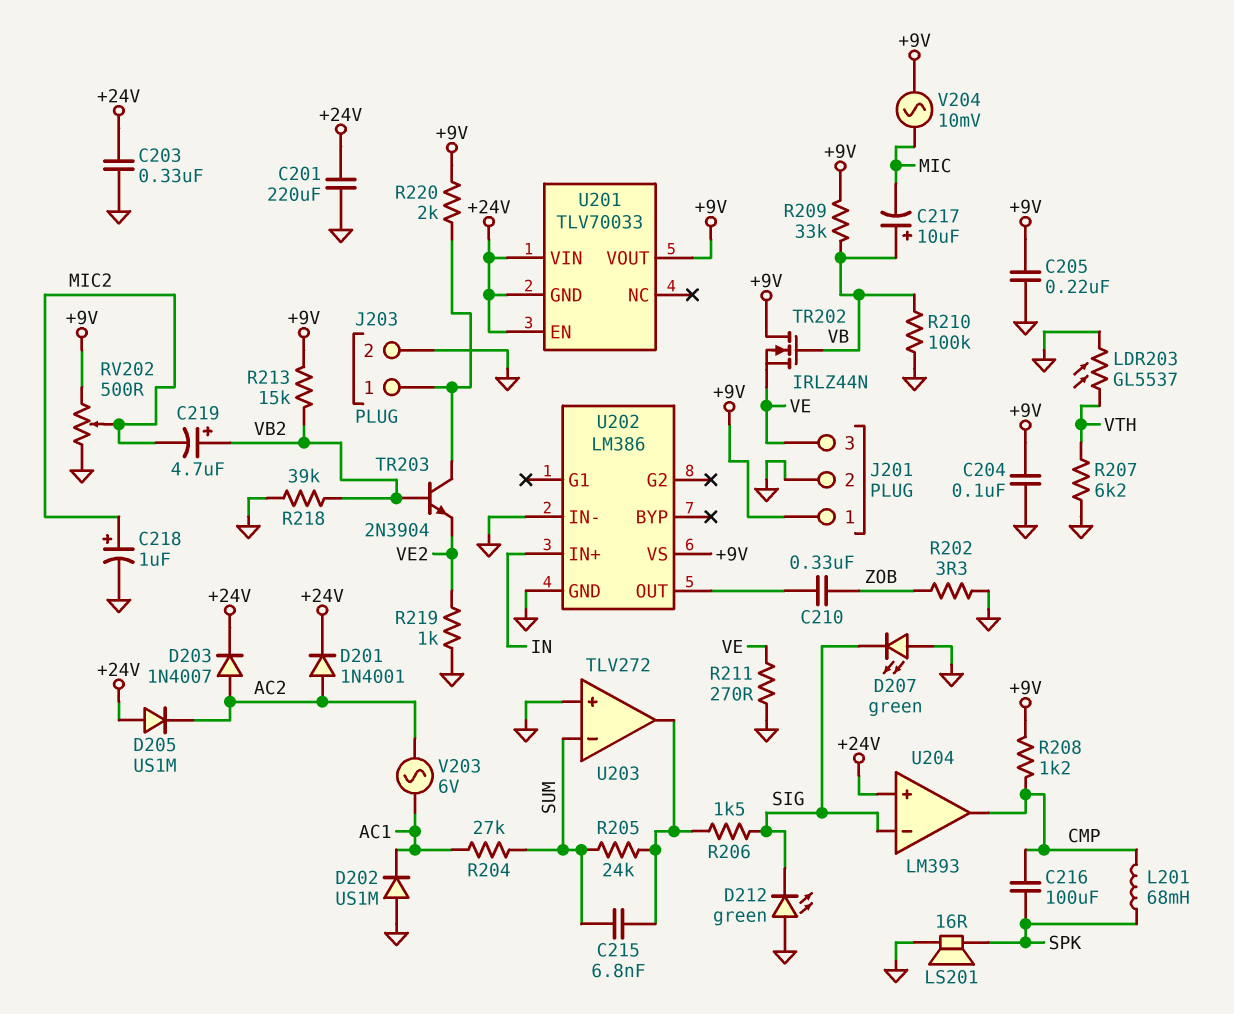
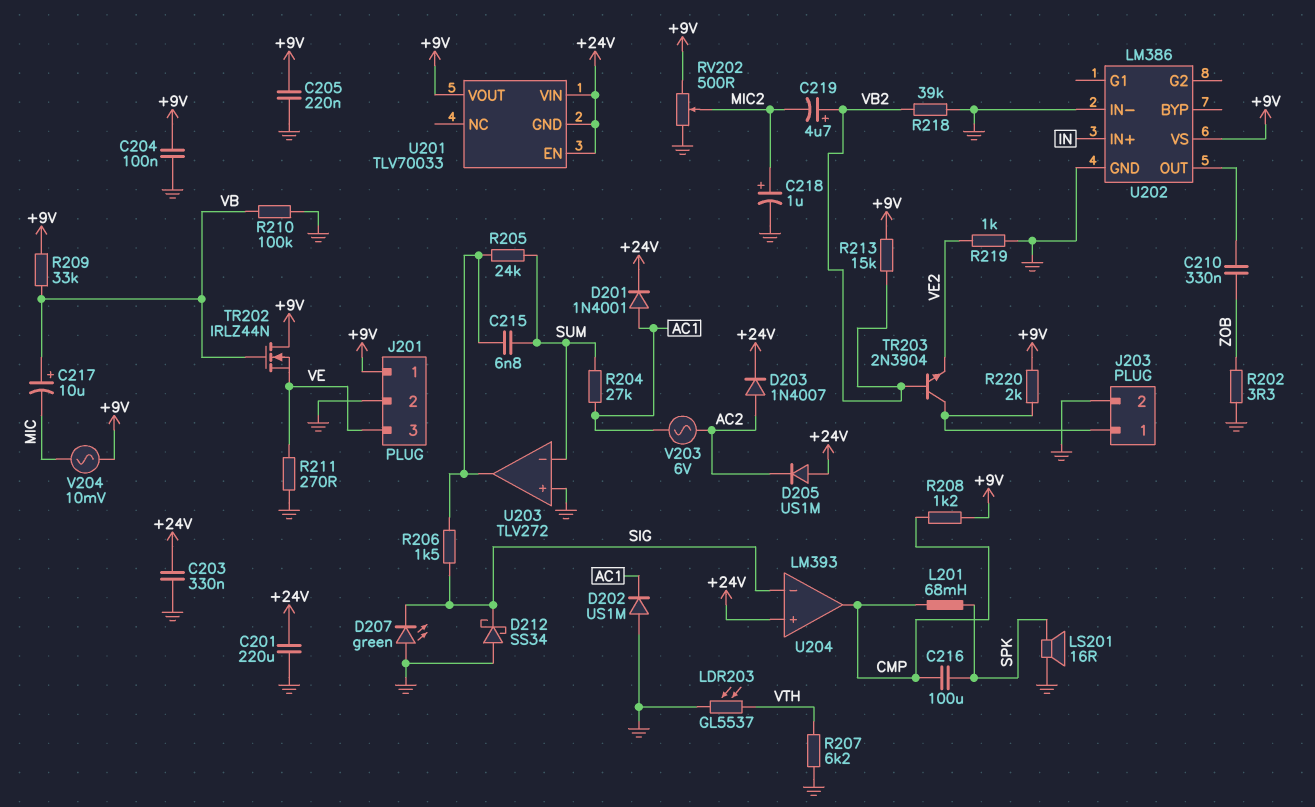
D201: diode 1N4001 (A AC2, K +24V) -> diode 1N4001 (A AC1, K +24V)
D212: LED green (A GND, K SIG) -> schottky SS34 (A GND, K SIG)

